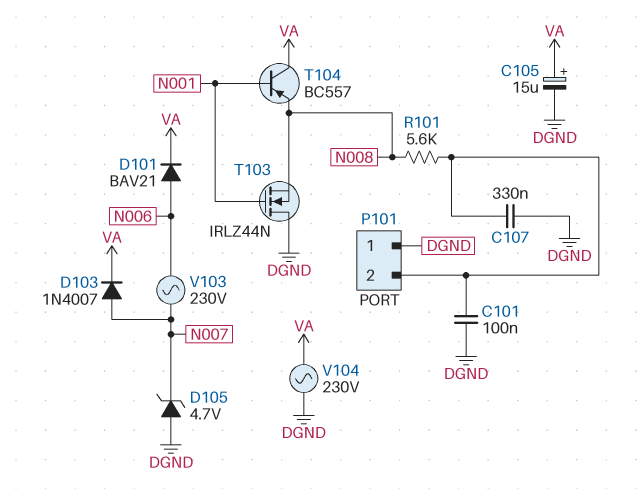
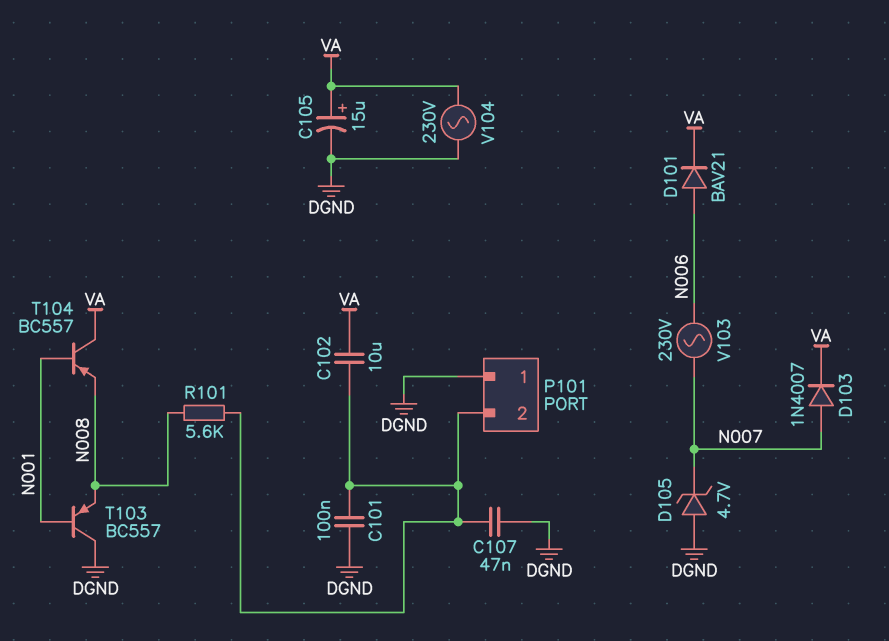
C102: none -> 10uF (P101/2, VA)
C107: 330nF (DGND, P101/2) -> 47nF (DGND, P101/2)
T103: NMOS IRLZ44N (G N001, D DGND, S N008) -> PNP BC557 (B N001, C DGND, E N008)

